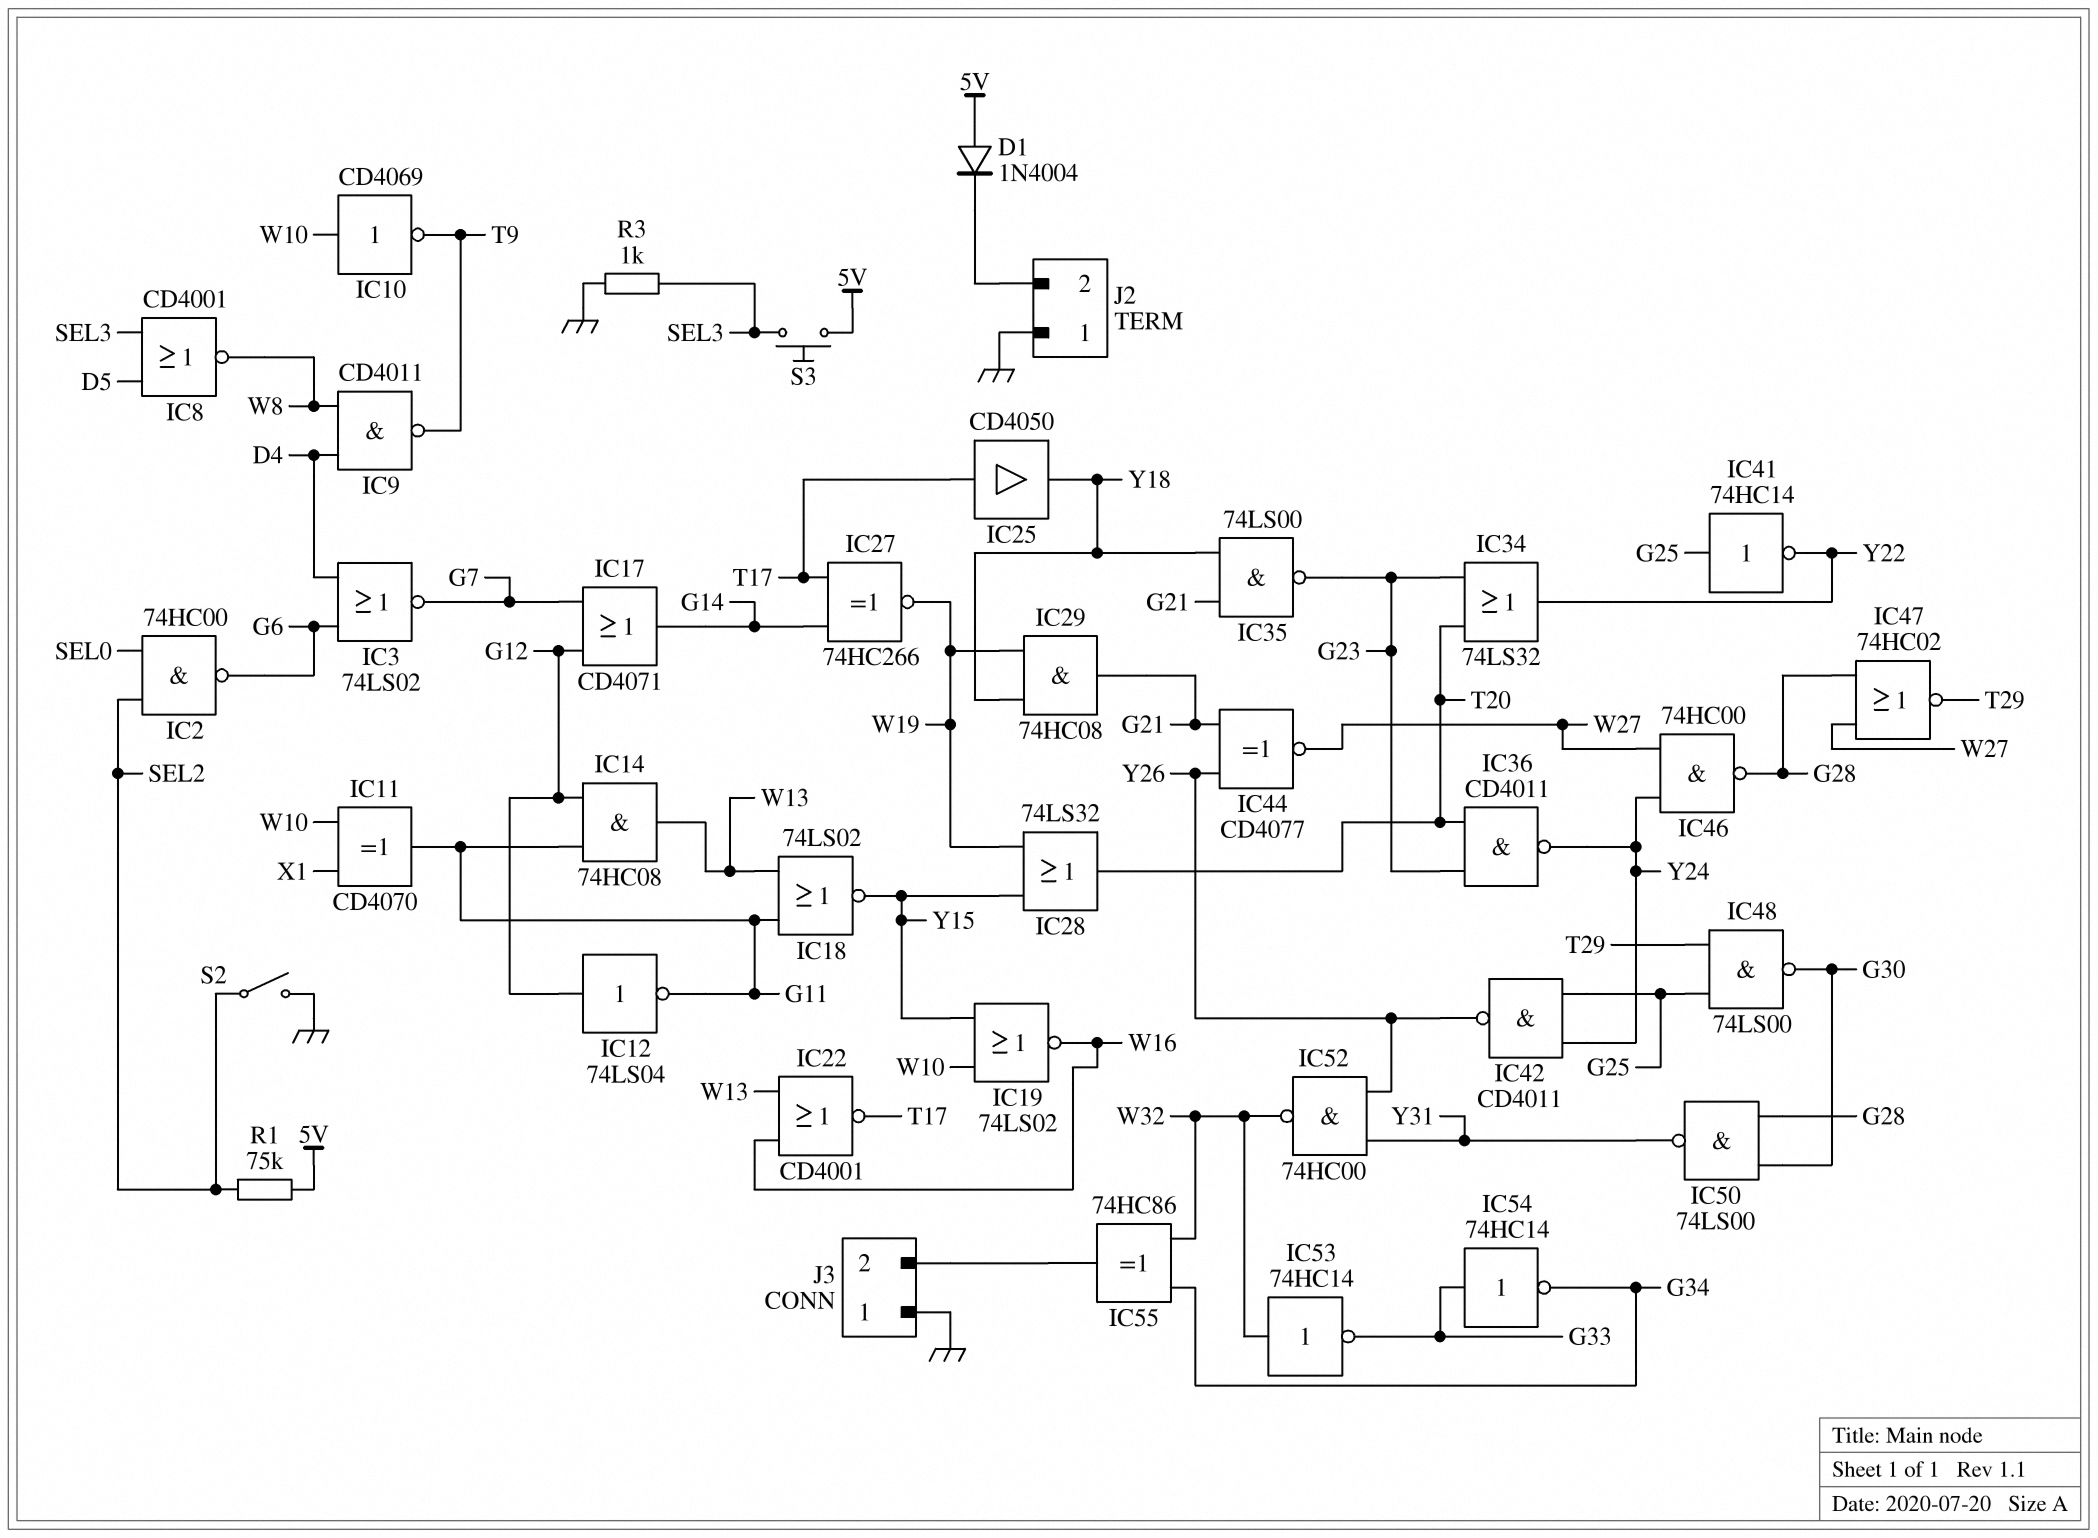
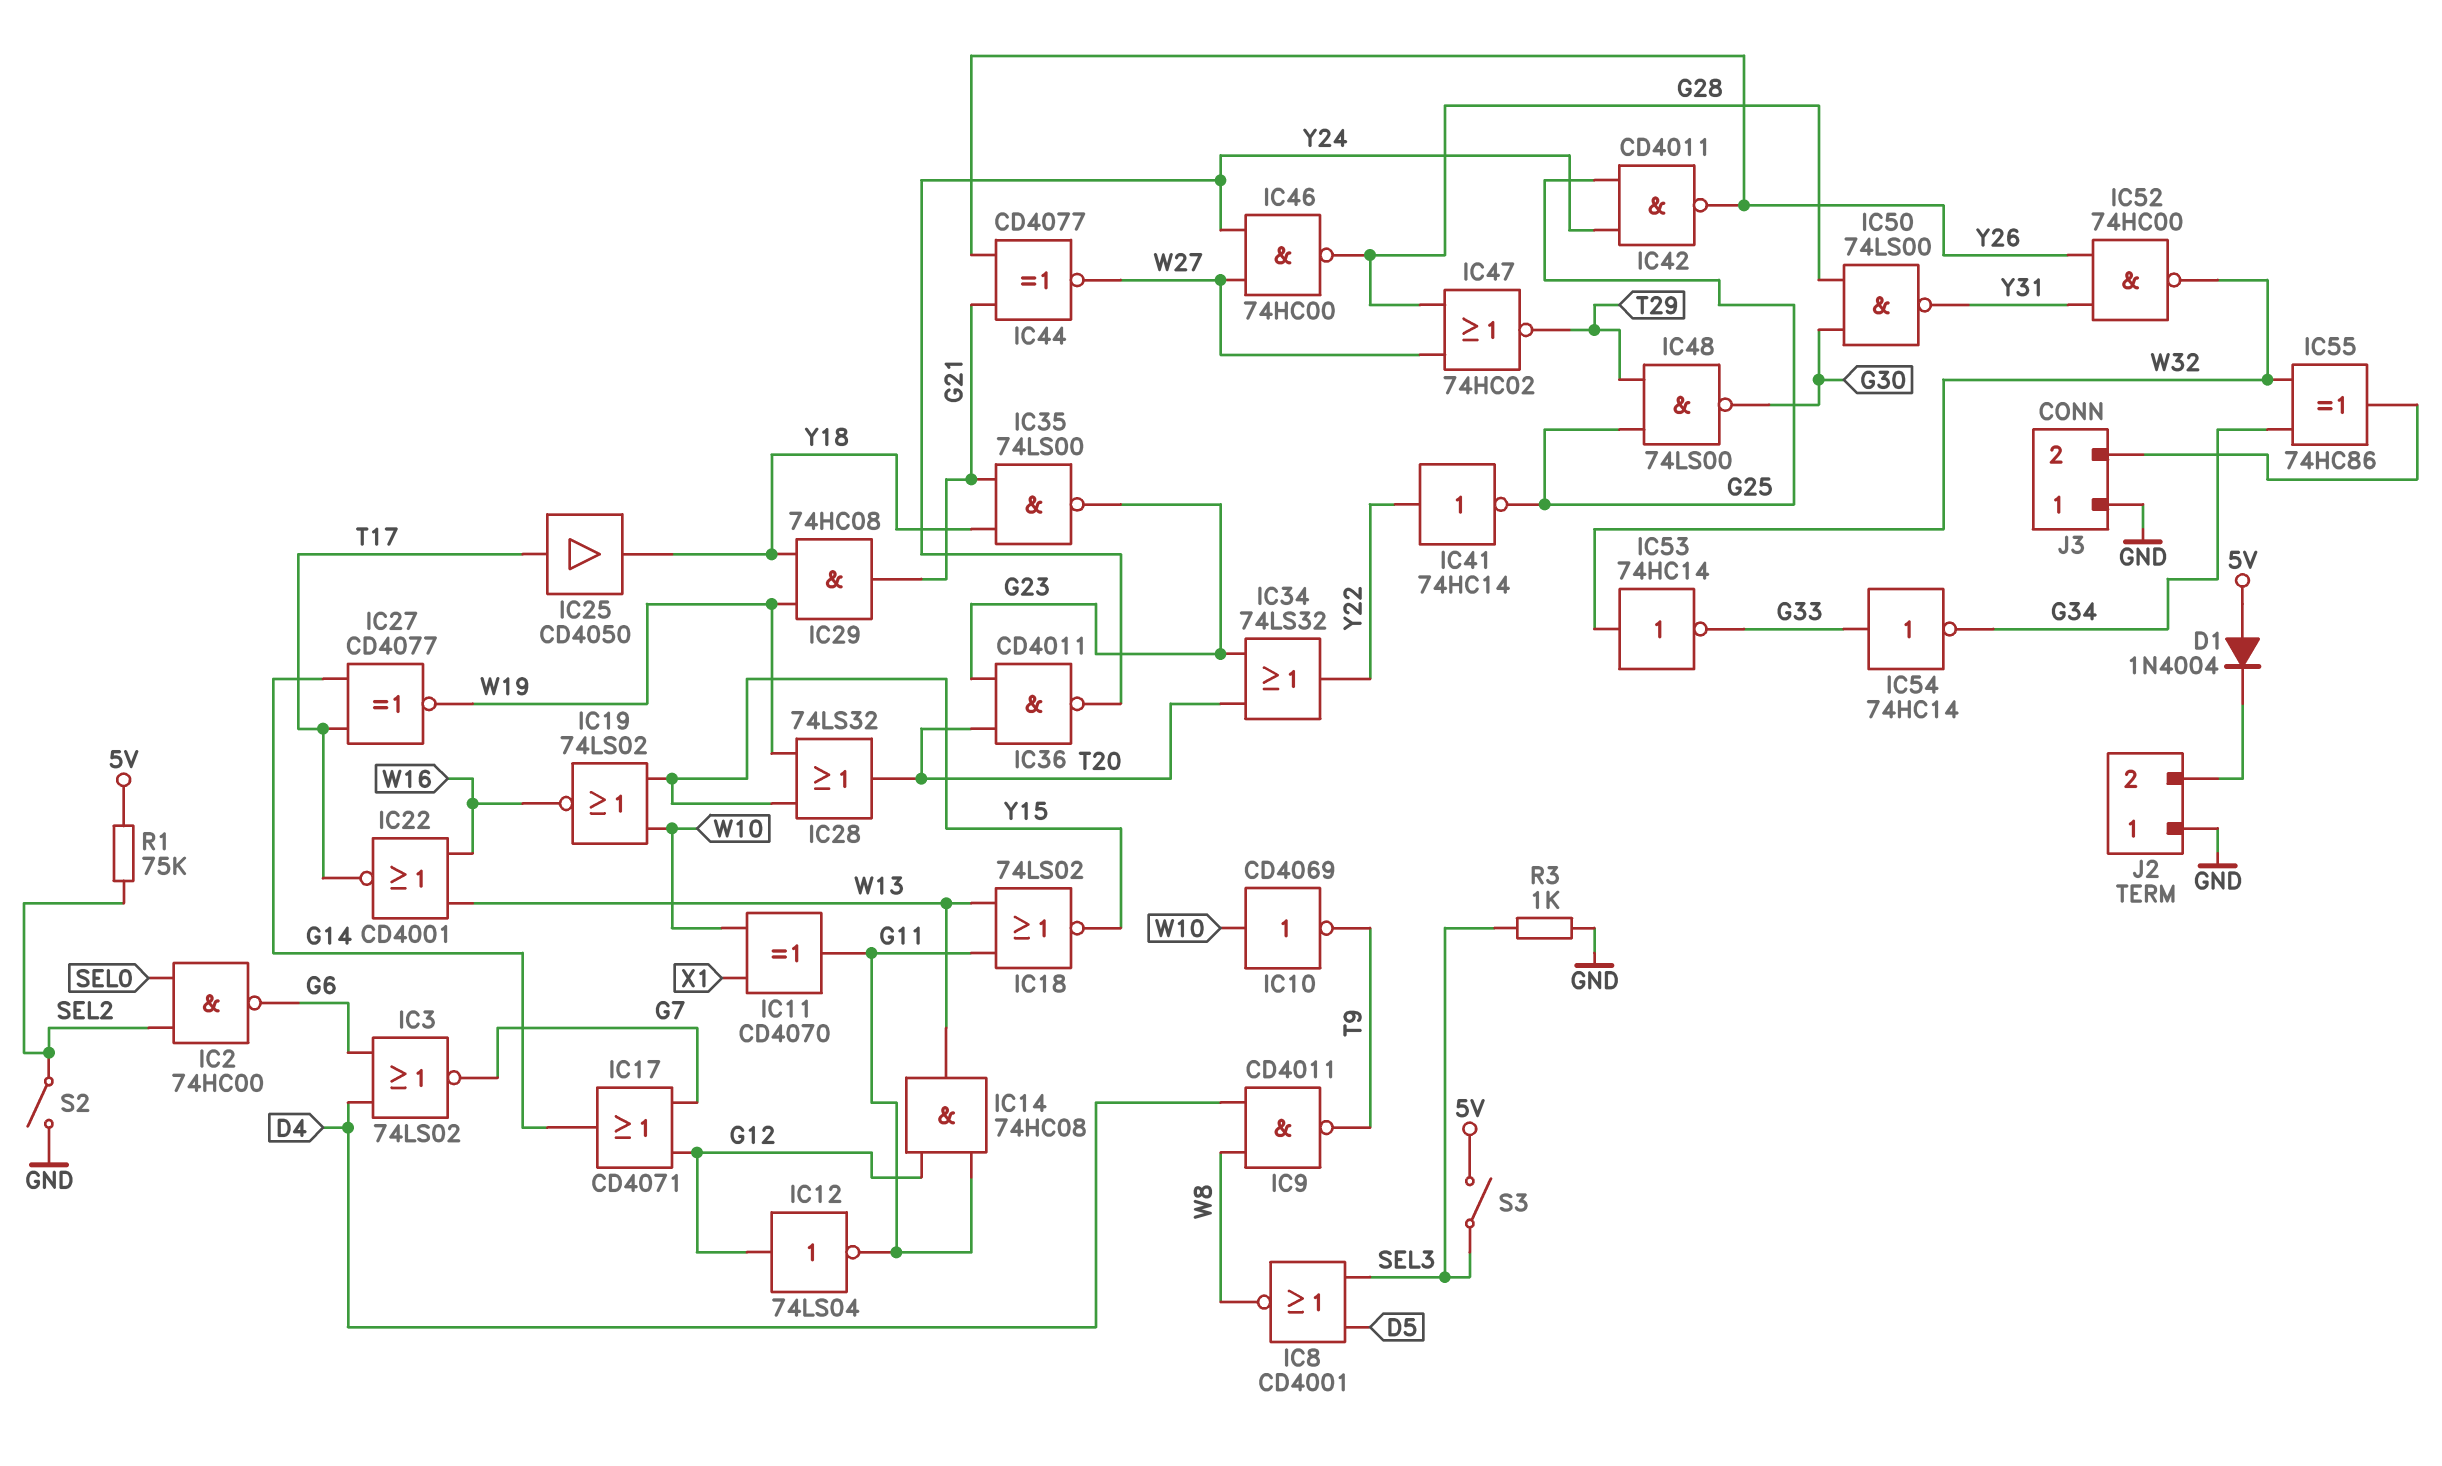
IC27: XNOR 74HC266 (in G14, in T17, out W19) -> XNOR CD4077 (in G14, in T17, out W19)
IC41: NOT 74HC14 (in G25, out Y22) -> NOT 74HC14 (in Y22, out G25)
S3: button (5V, SEL3) -> switch (5V, SEL3)

